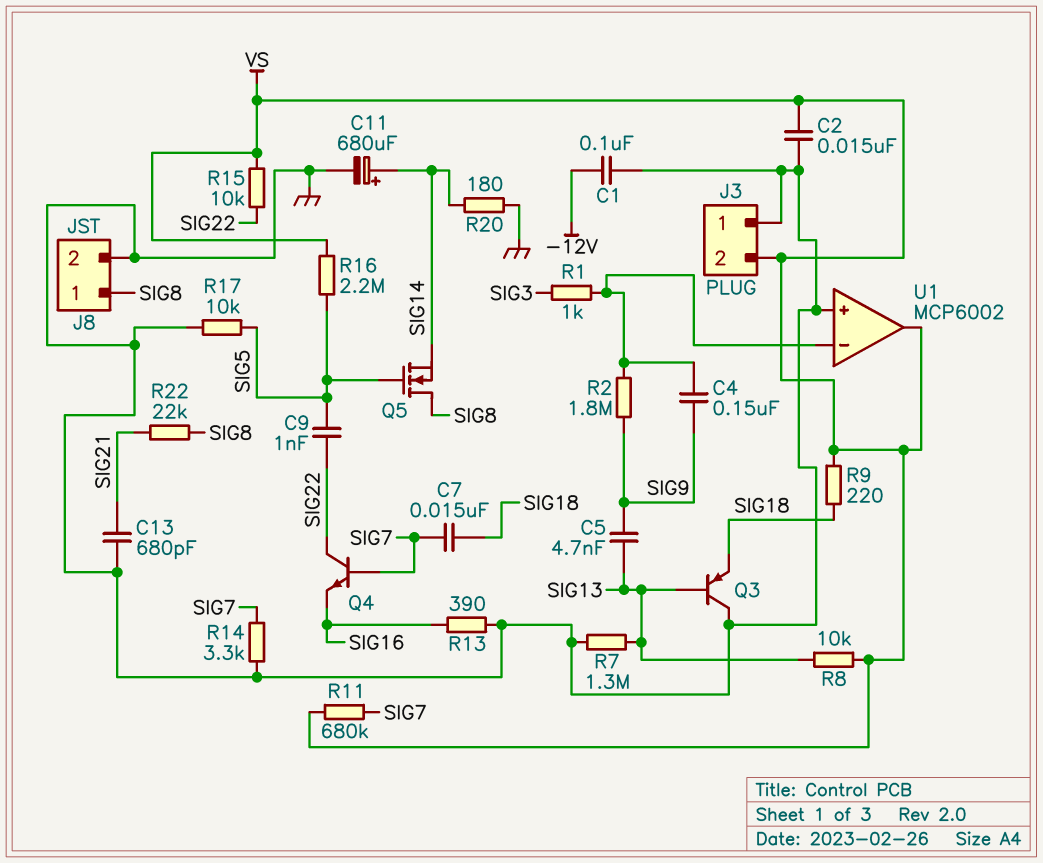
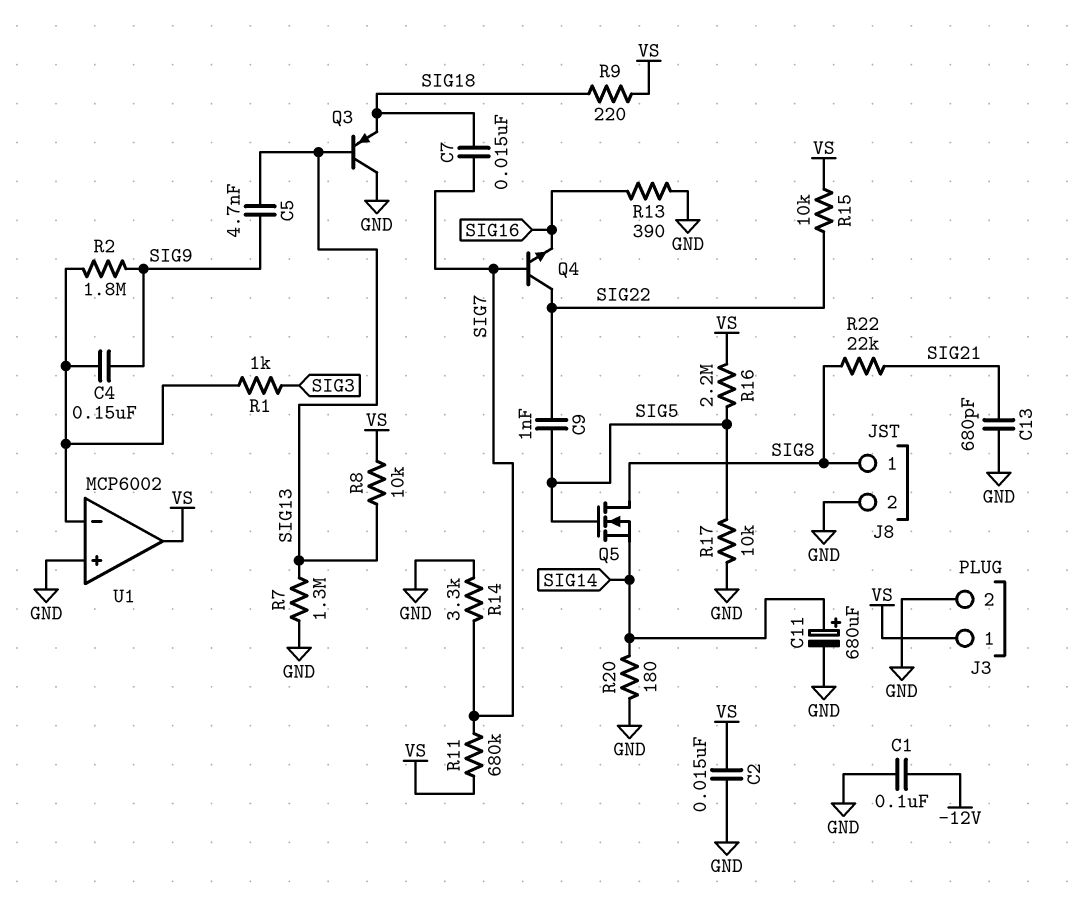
J3 pin 1: GND -> VS
J3 pin 2: VS -> GND

